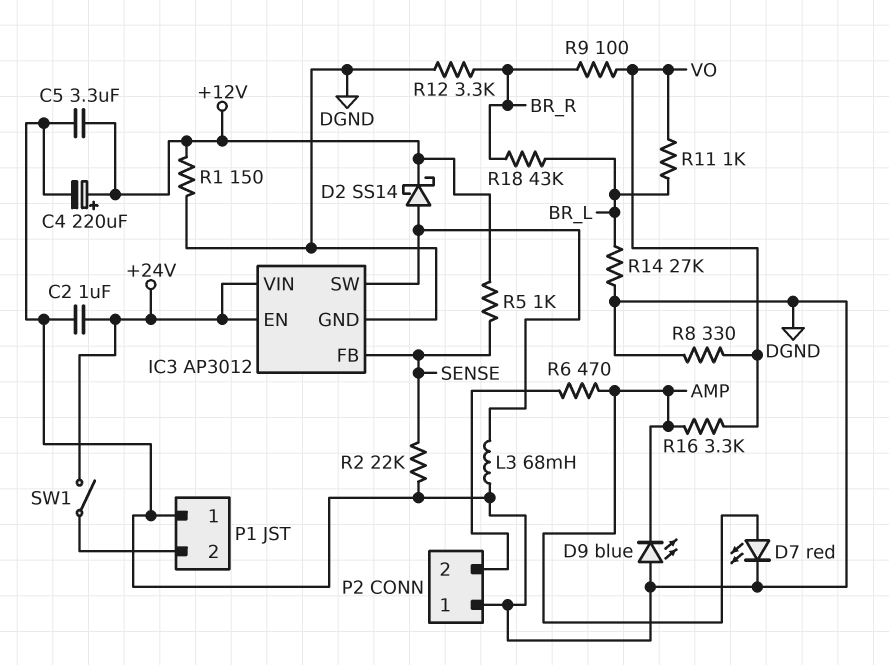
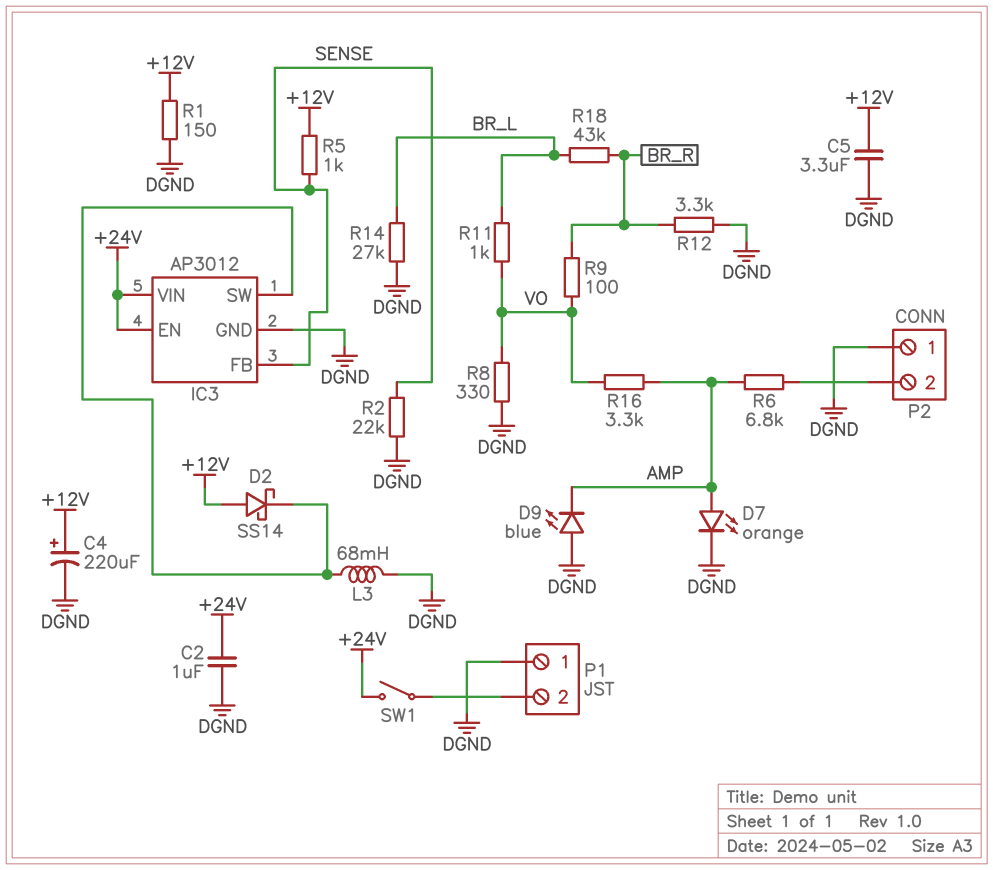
D2: schottky SS14 (A IC3/SW, K +12V) -> schottky SS14 (A +12V, K IC3/SW)
D7: LED red (A AMP, K DGND) -> LED orange (A AMP, K DGND)
R6: 470 (AMP, P2/2) -> 6.8k (AMP, P2/2)

